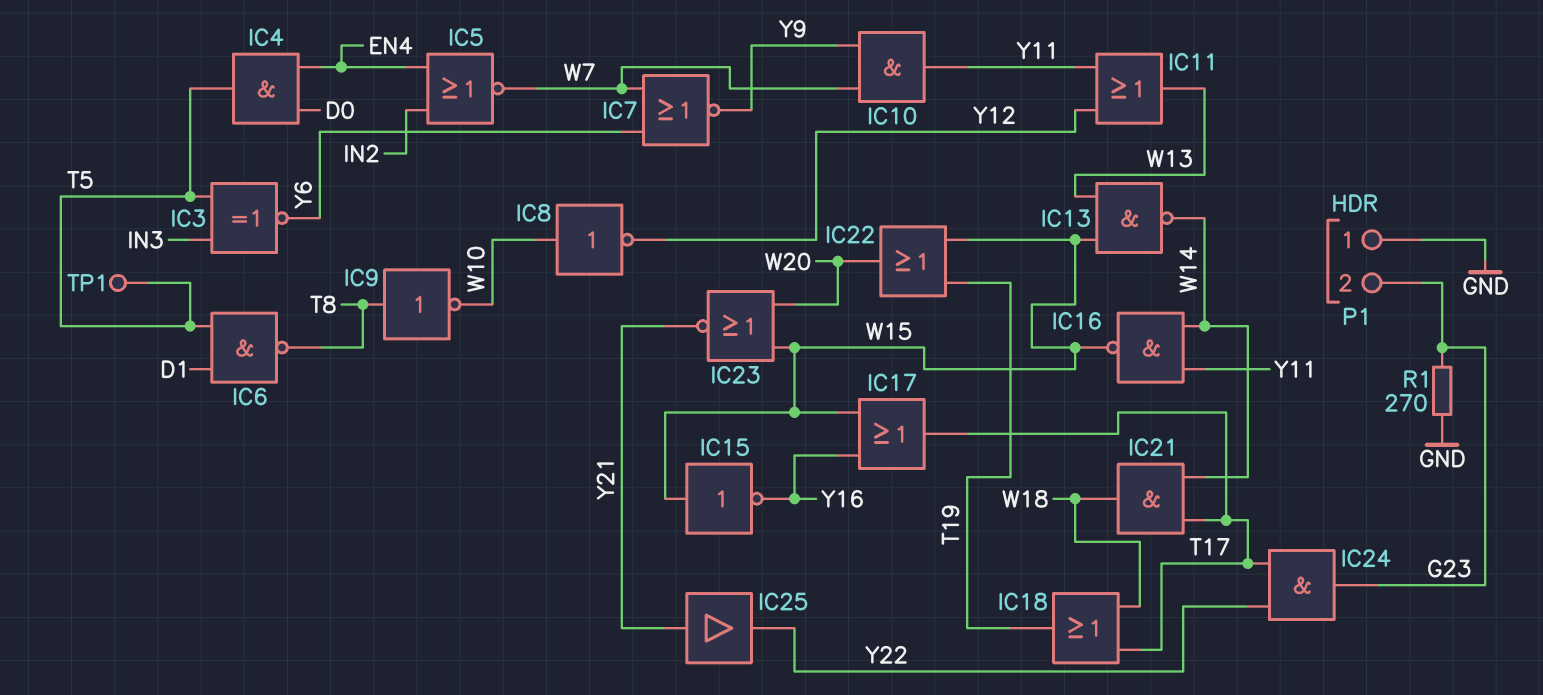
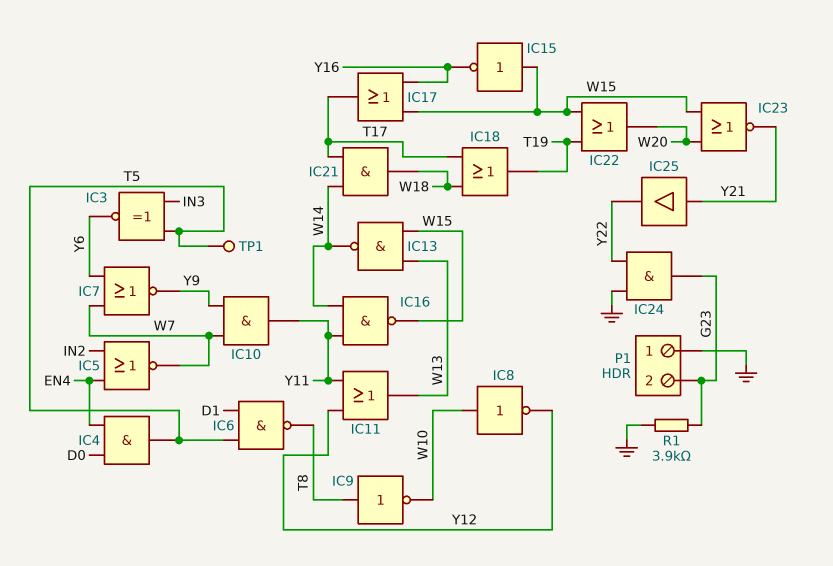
IC24: AND (in T17, in Y22, out G23) -> AND (in GND, in Y22, out G23)
R1: 270 (G23, GND) -> 3.9k (G23, GND)

